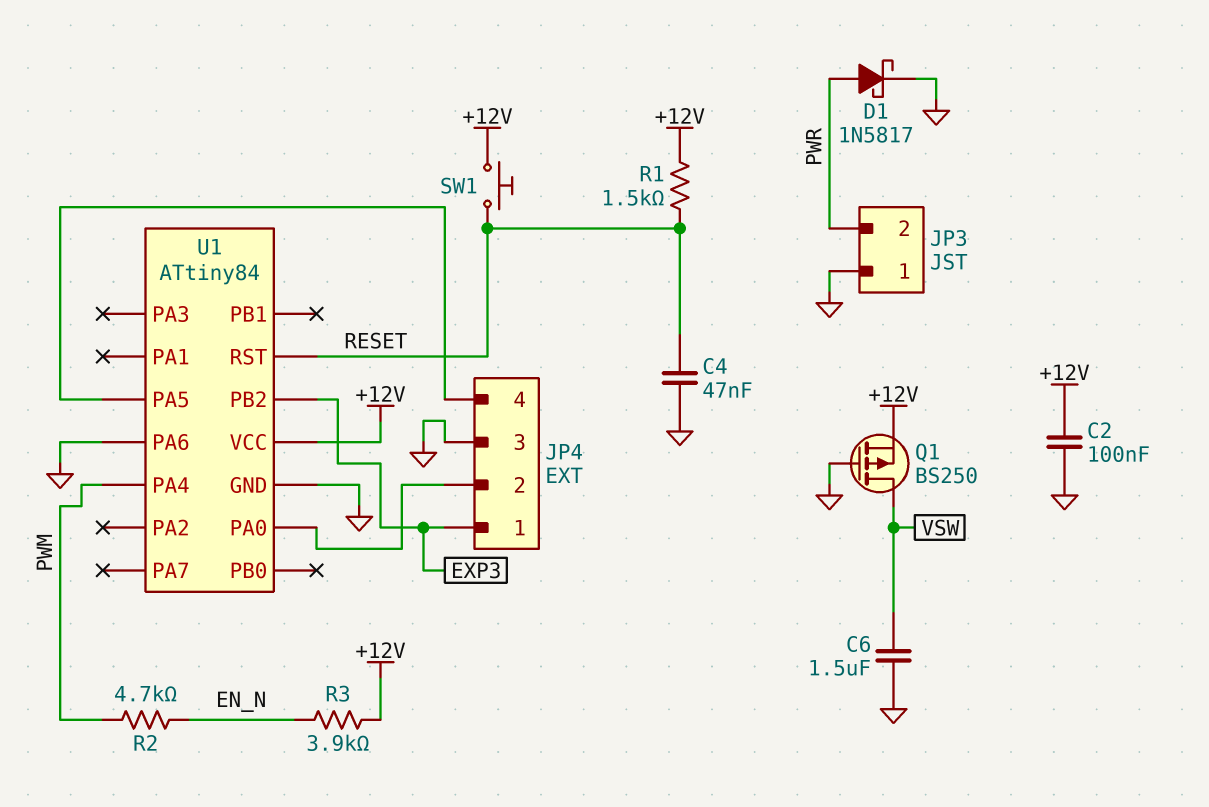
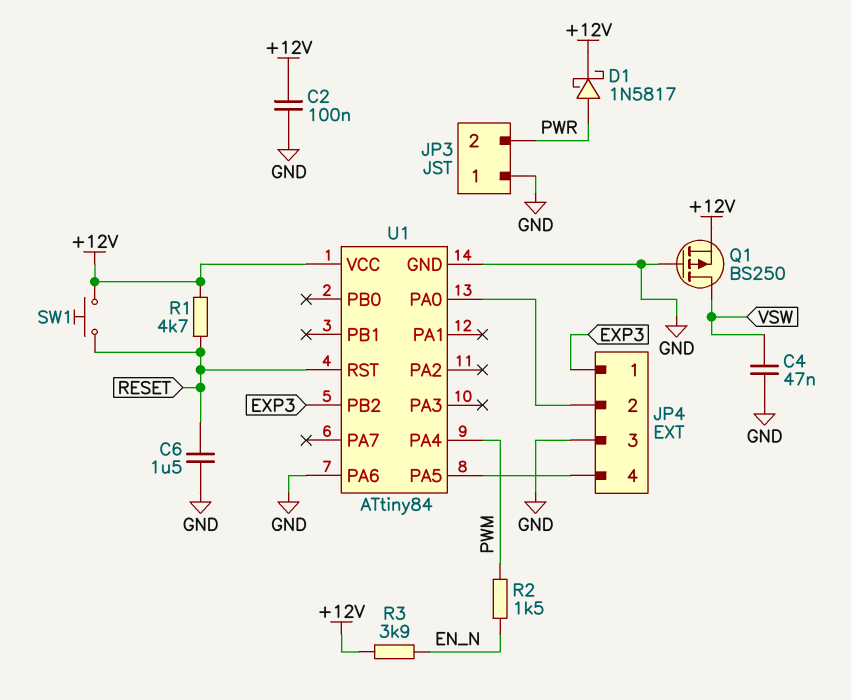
C4: 47nF (GND, RESET) -> 47nF (GND, VSW)
C6: 1.5uF (GND, VSW) -> 1.5uF (GND, RESET)
D1: schottky 1N5817 (A PWR, K GND) -> schottky 1N5817 (A PWR, K +12V)
R1: 1.5k (+12V, RESET) -> 4.7k (+12V, RESET)
R2: 4.7k (EN_N, PWM) -> 1.5k (EN_N, PWM)

